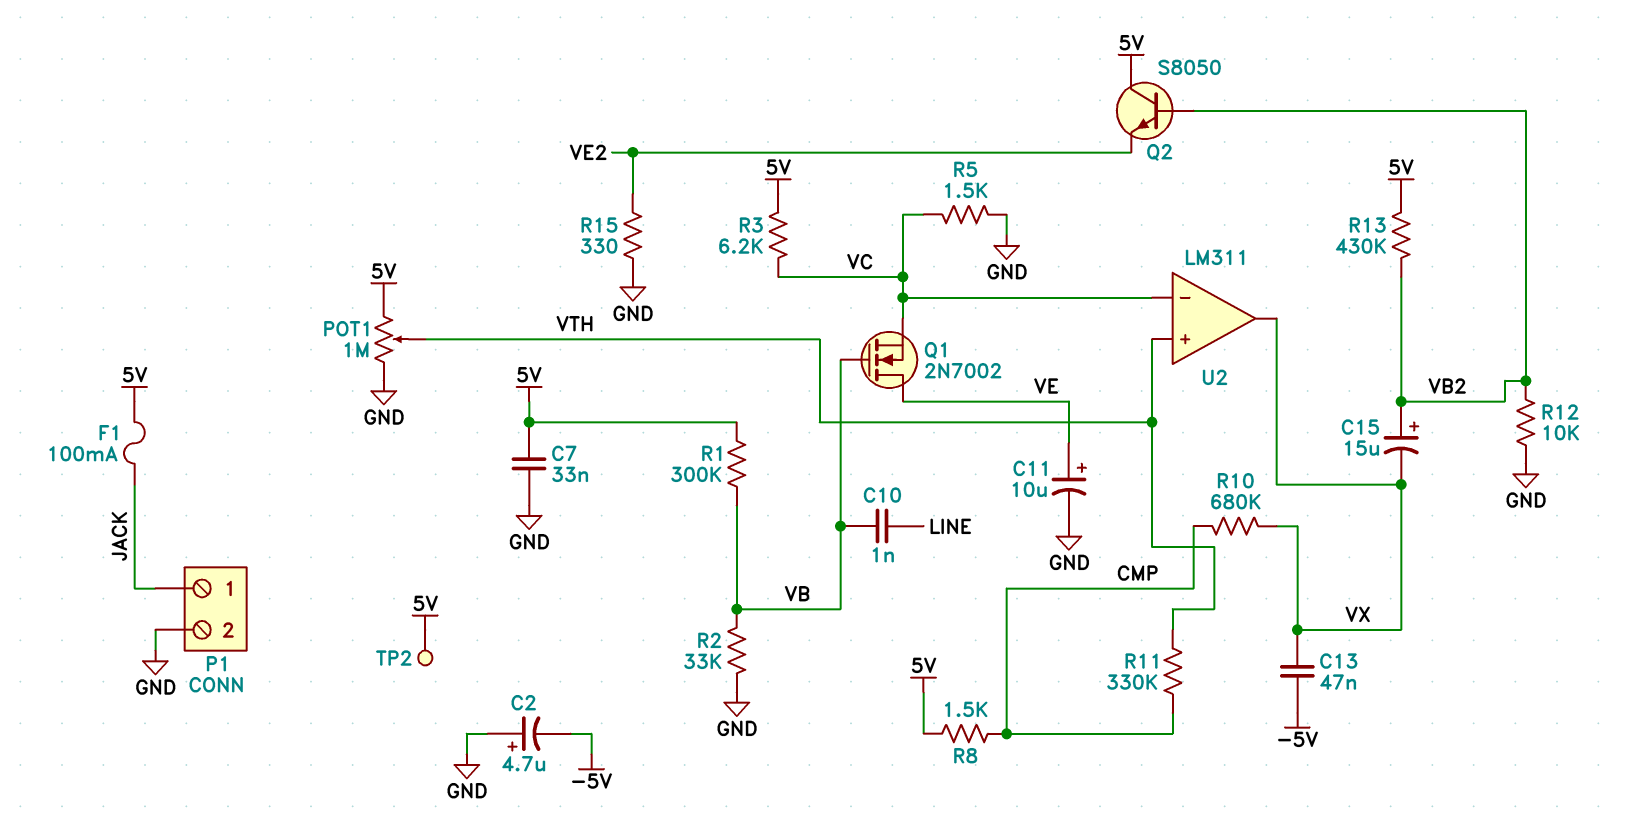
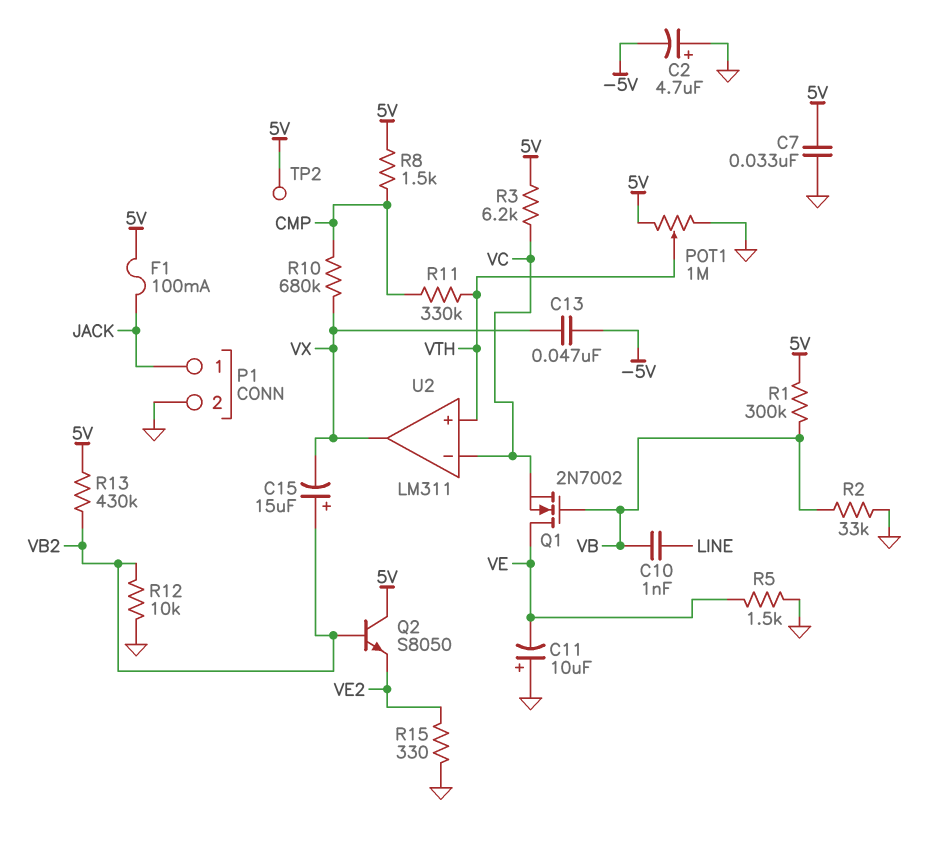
C11: 10uF (plus VE, minus GND) -> 10uF (plus GND, minus VE)
R5: 1.5k (GND, VC) -> 1.5k (GND, VE)

